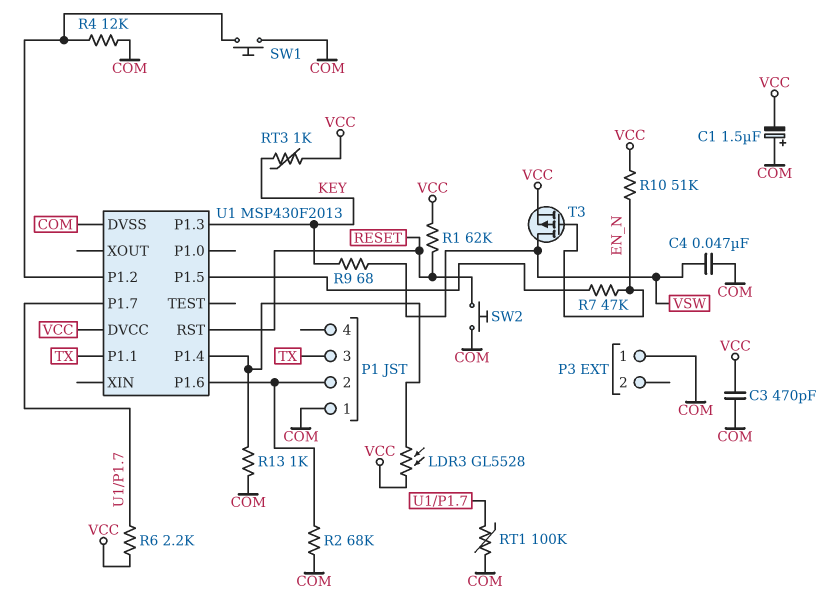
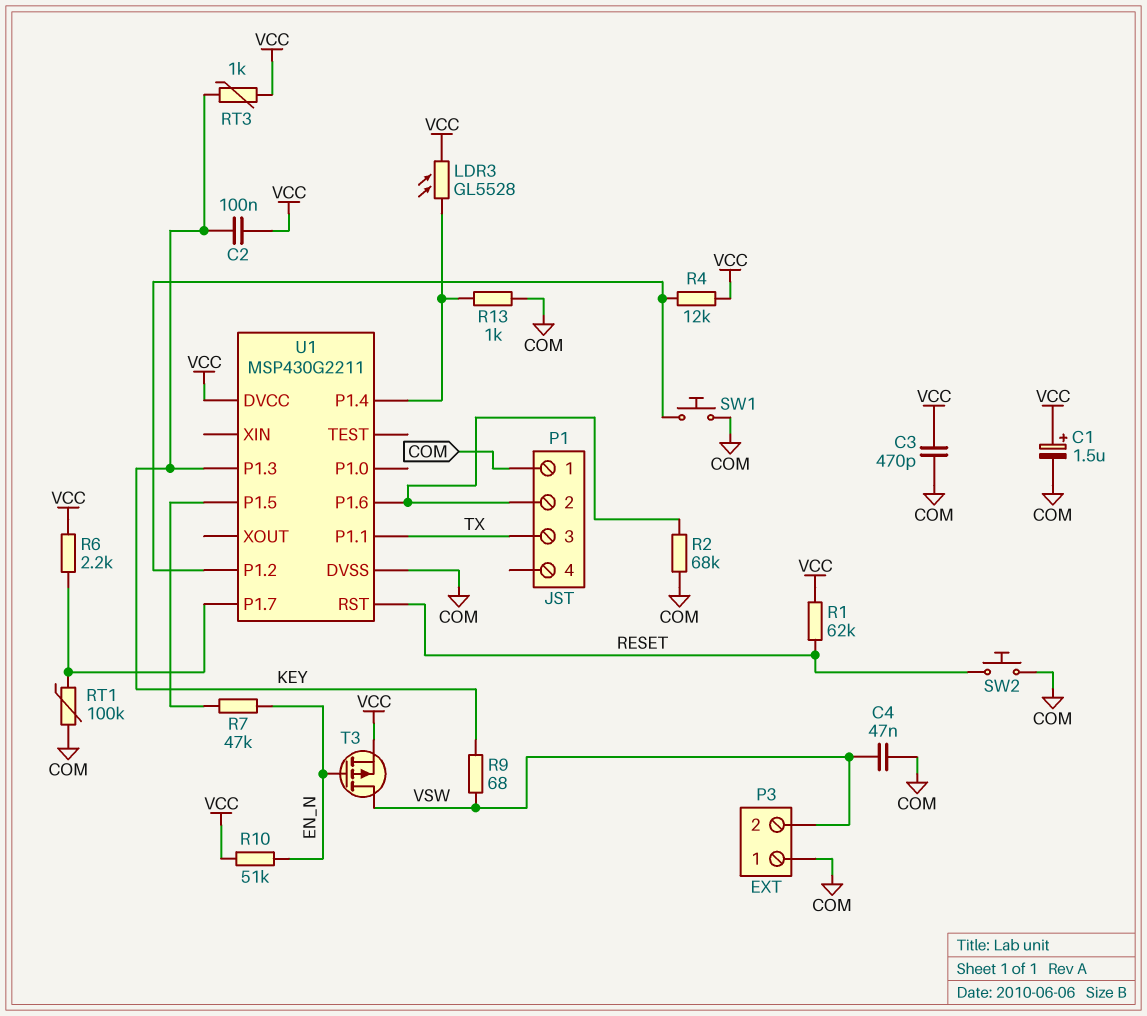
C1: 1.5uF (plus COM, minus VCC) -> 1.5uF (plus VCC, minus COM)
C2: none -> 100nF (KEY, VCC)
P3 pin 2: none -> VSW
R4: 12k (COM, U1/P1.2) -> 12k (U1/P1.2, VCC)
U1: MSP430F2013 -> MSP430G2211

